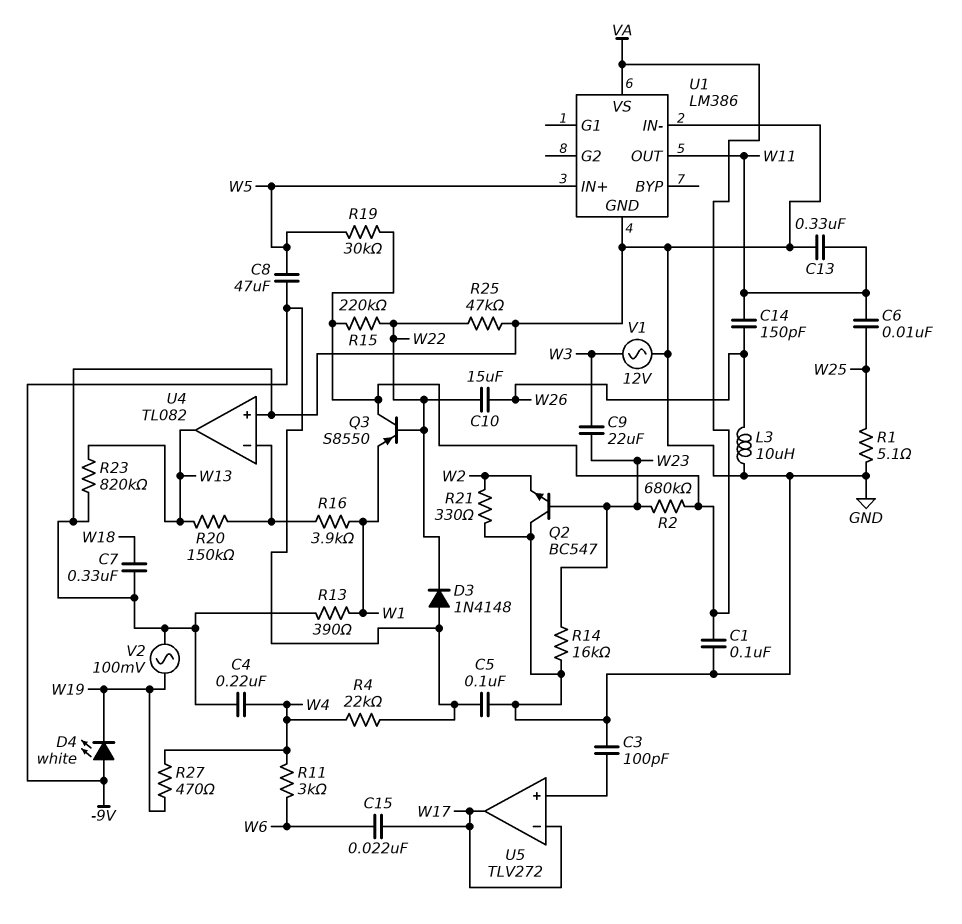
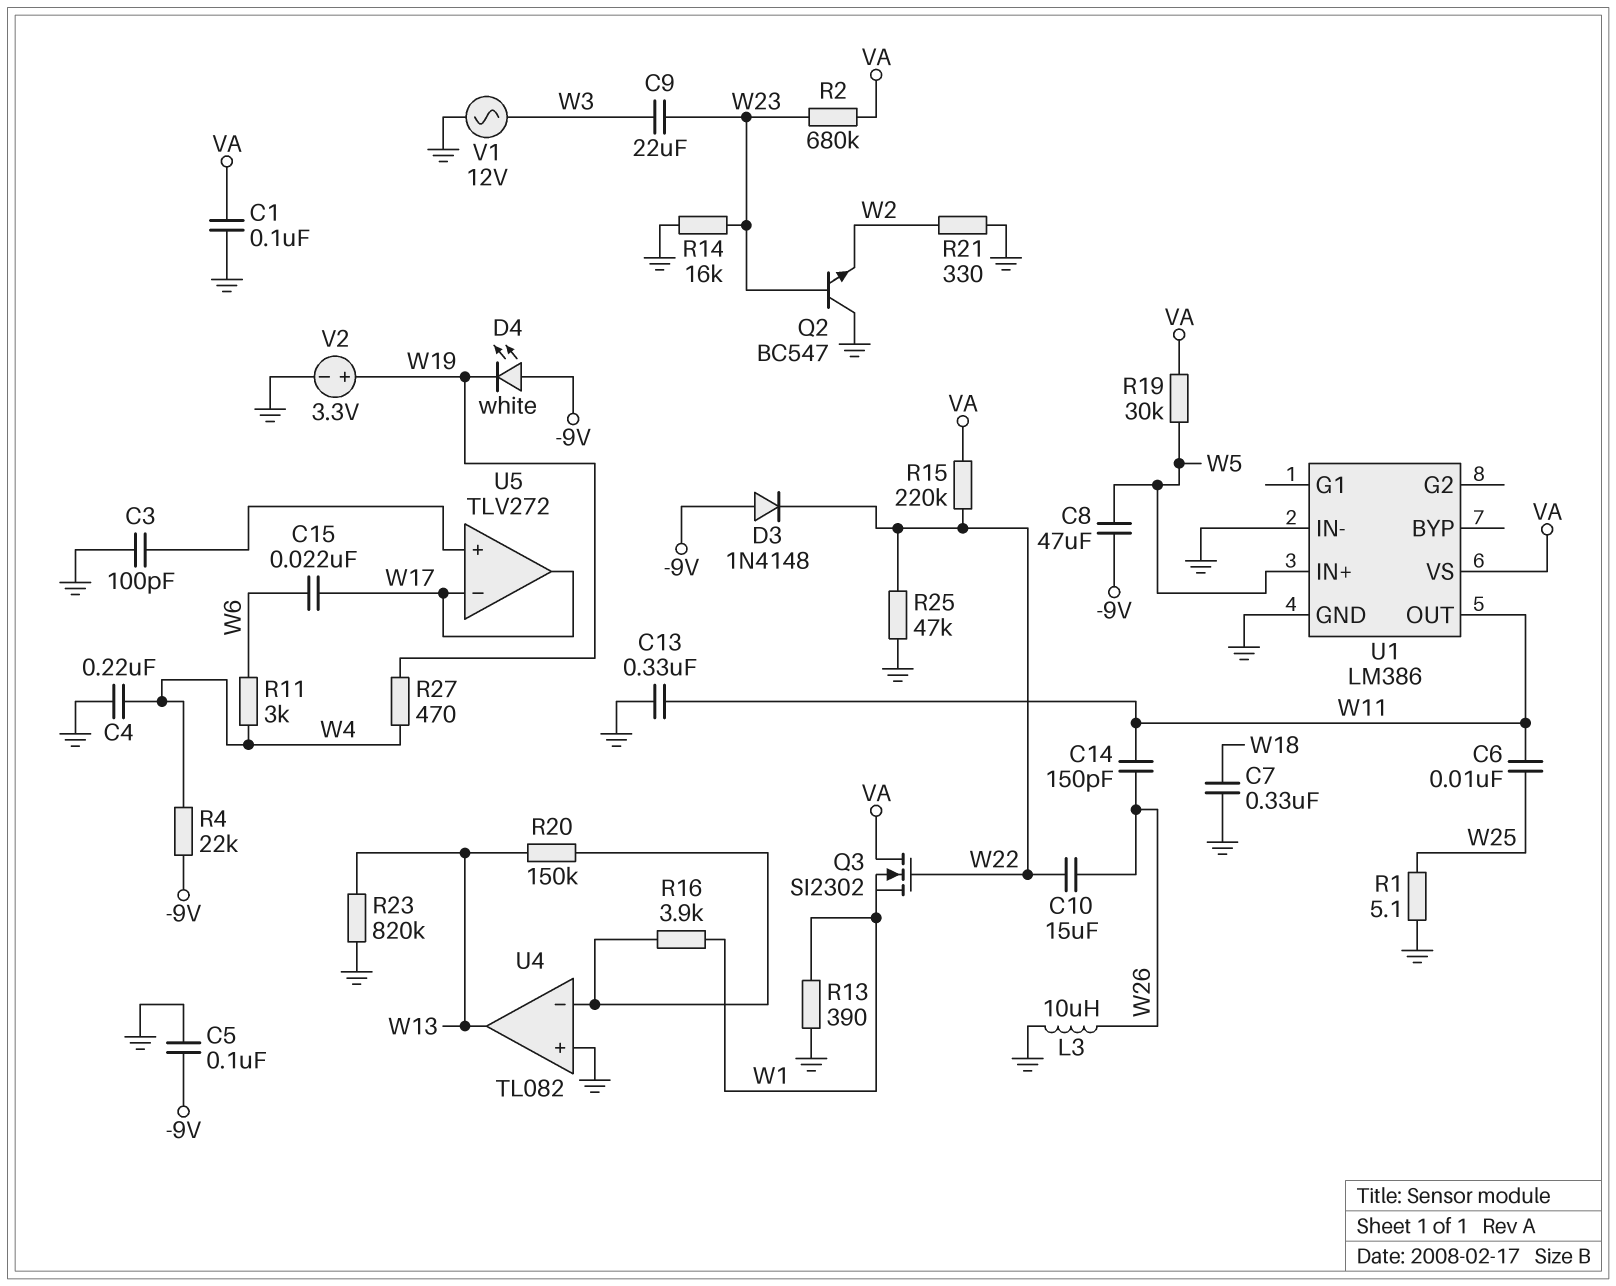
Q3: PNP S8550 (B W22, C VA, E W1) -> NMOS SI2302 (G W22, D VA, S W1)
V2: AC 100mV (GND, W19) -> 3.3V (plus W19, minus GND)

